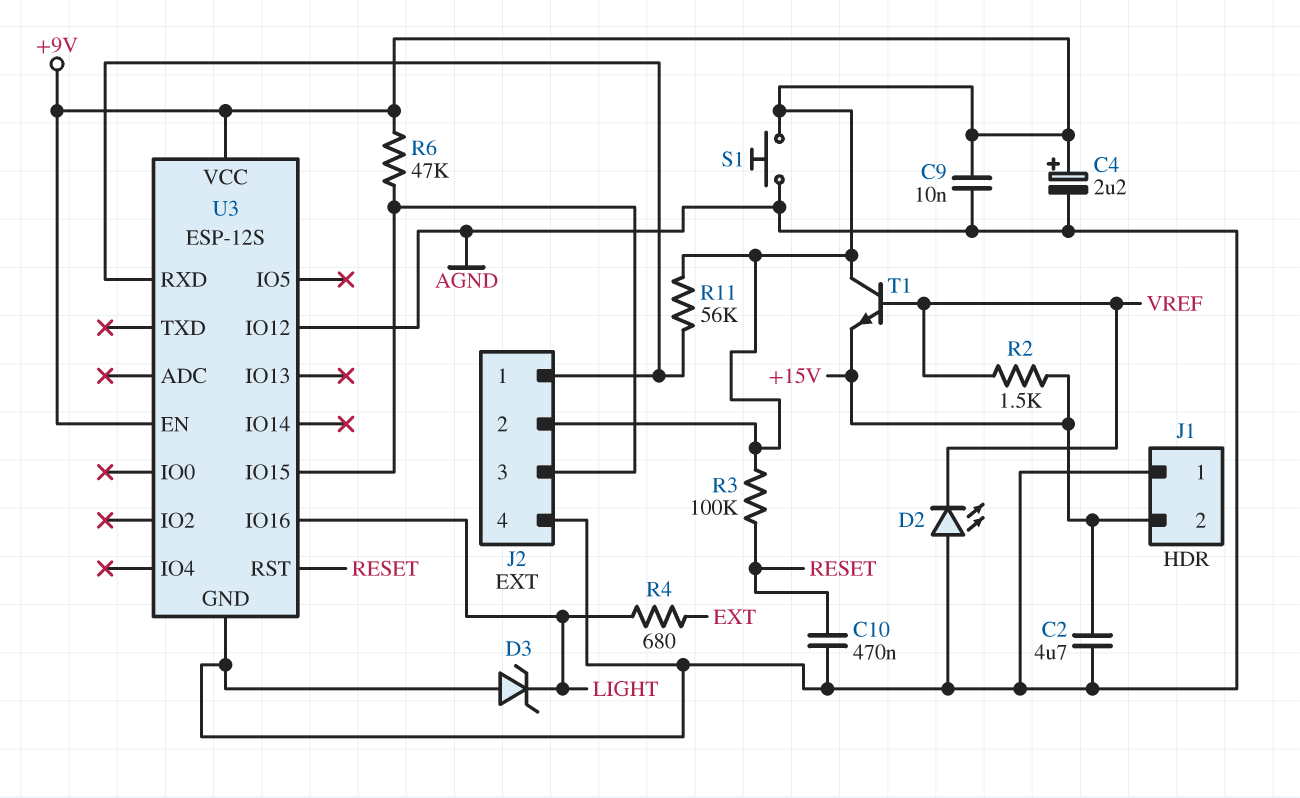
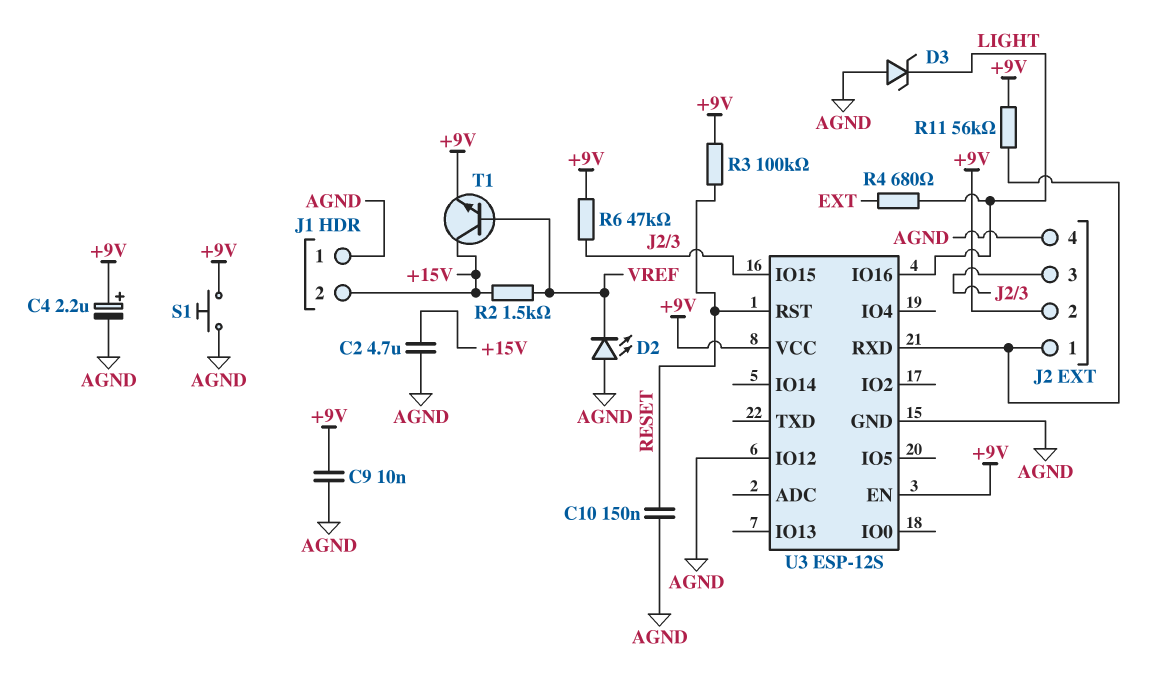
C10: 470nF (AGND, RESET) -> 150nF (AGND, RESET)
T1: NPN (B VREF, C +9V, E +15V) -> NPN (B VREF, C +15V, E +9V)

